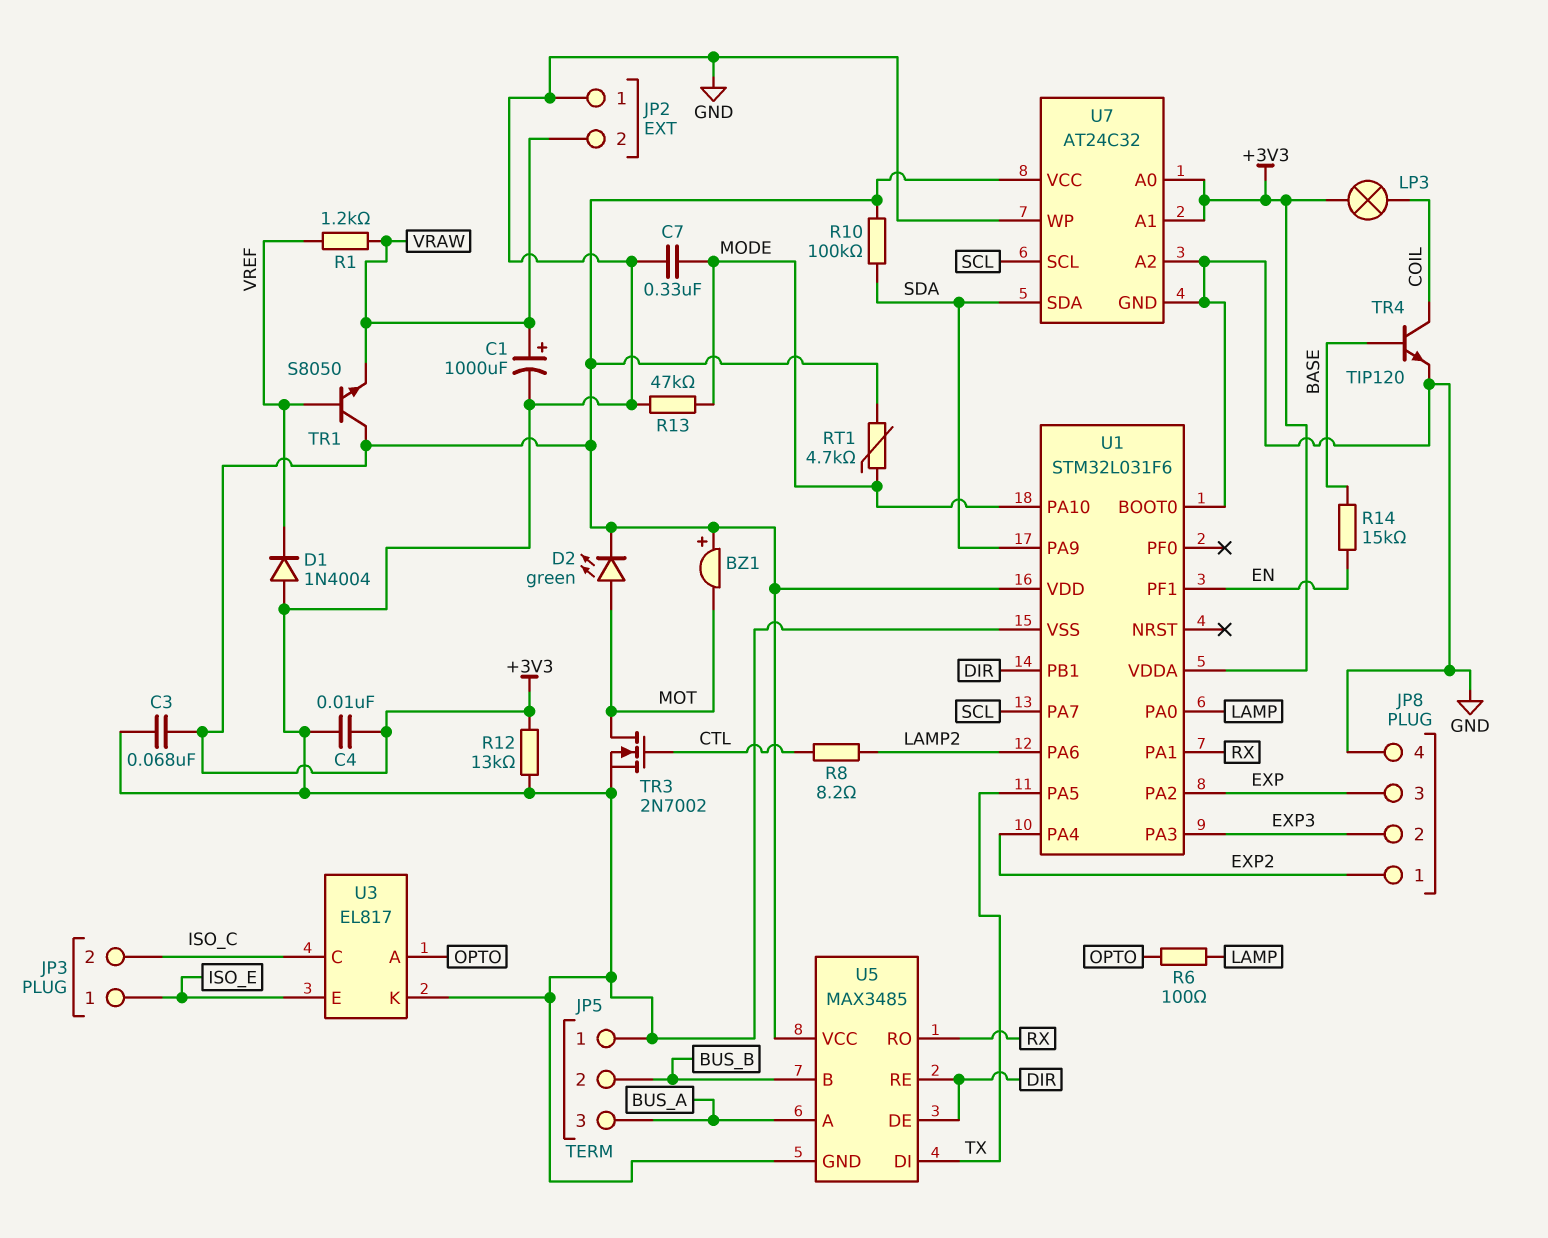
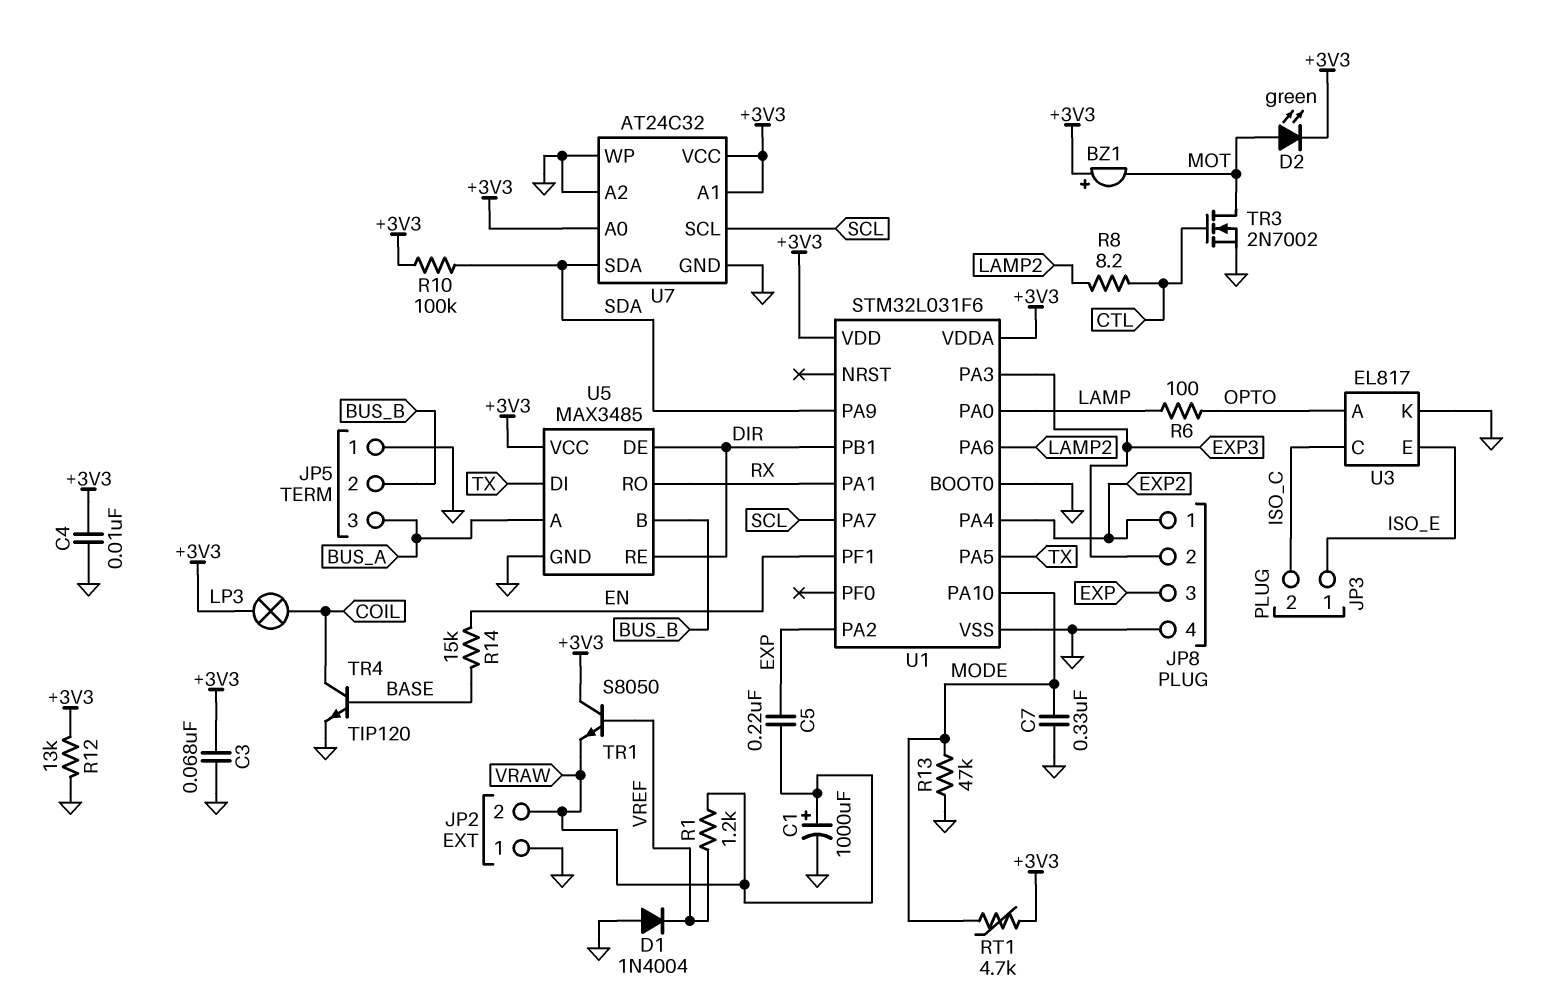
C5: none -> 220nF (EXP, VRAW)

